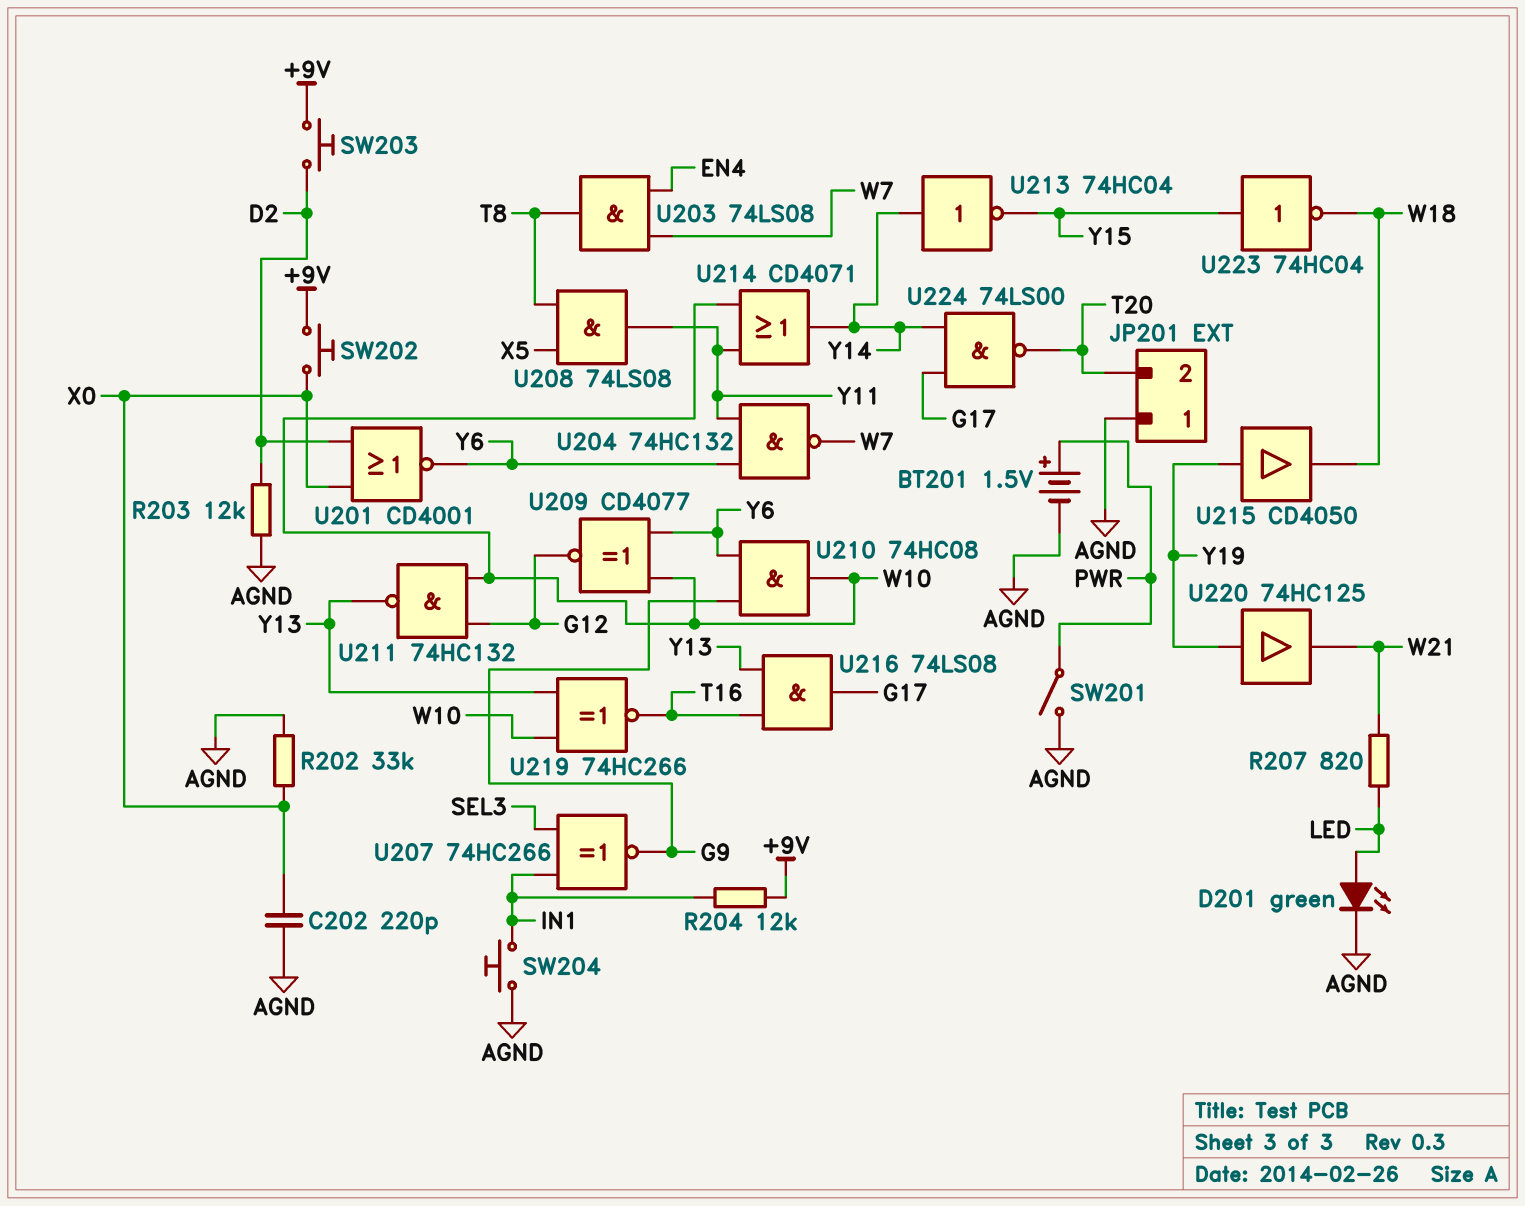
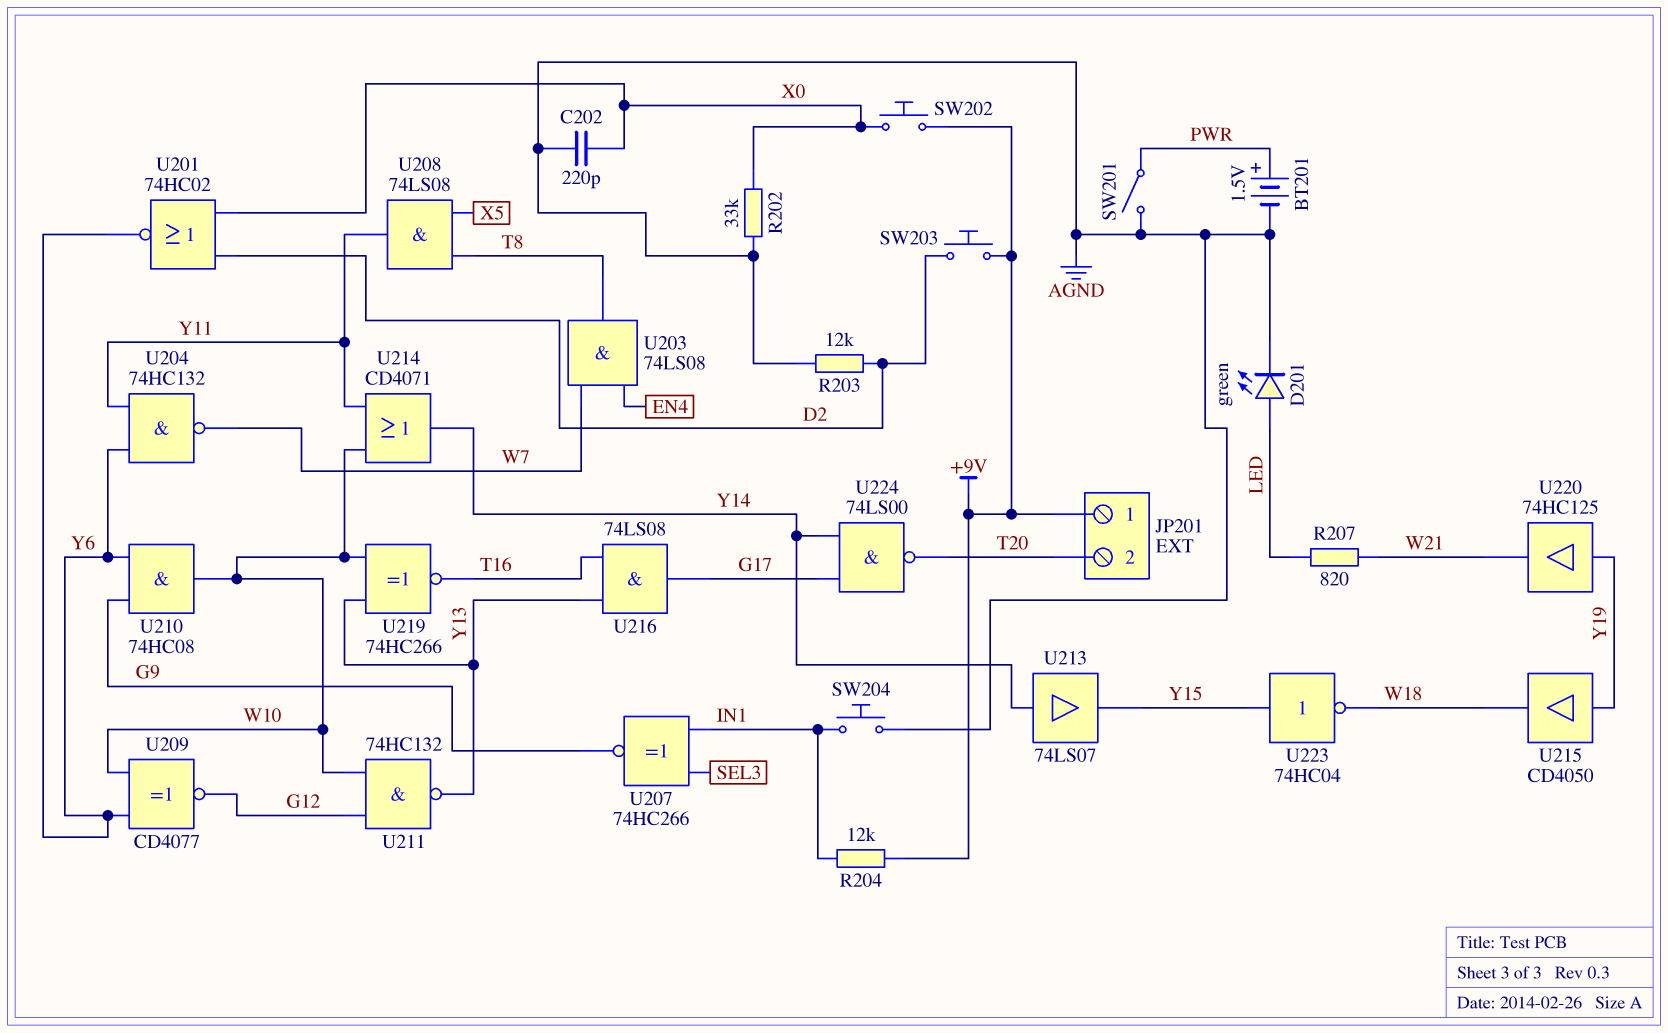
JP201 pin 1: AGND -> +9V
U201: NOR CD4001 (in D2, in X0, out Y6) -> NOR 74HC02 (in D2, in X0, out Y6)
U213: NOT 74HC04 (in Y14, out Y15) -> buffer 74LS07 (in Y14, out Y15)

